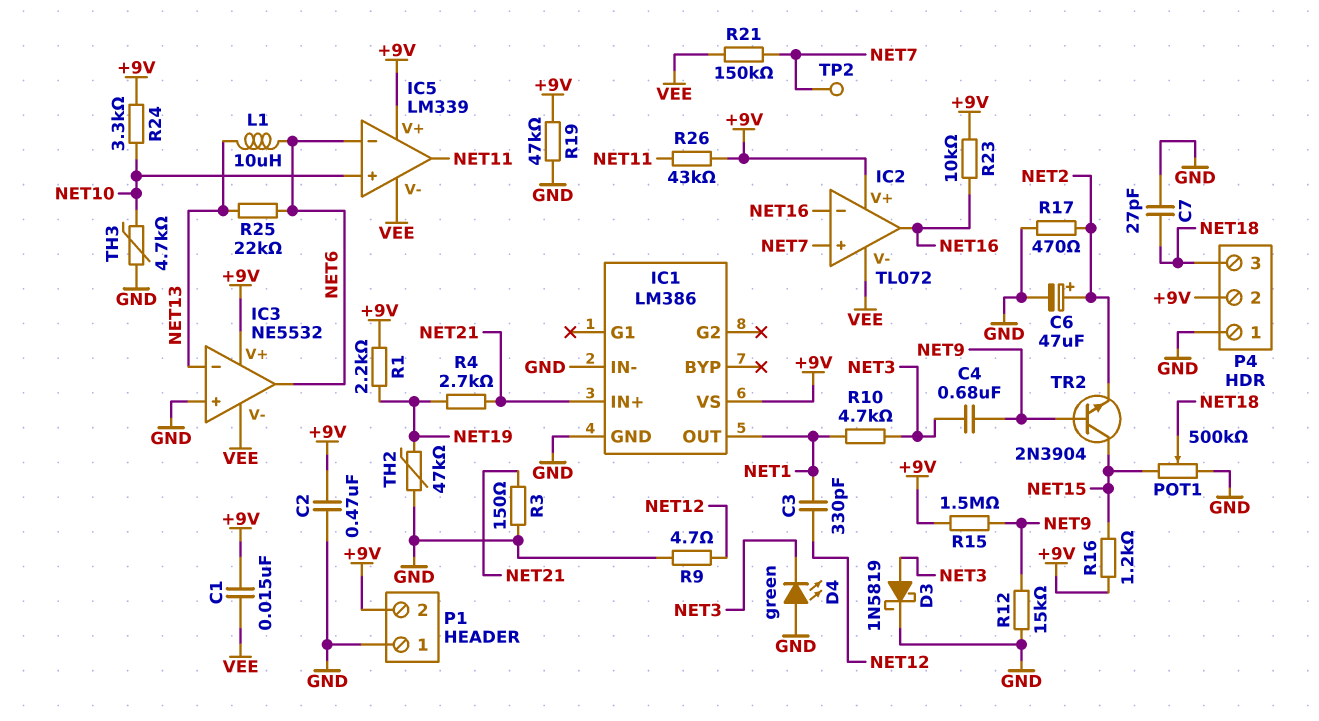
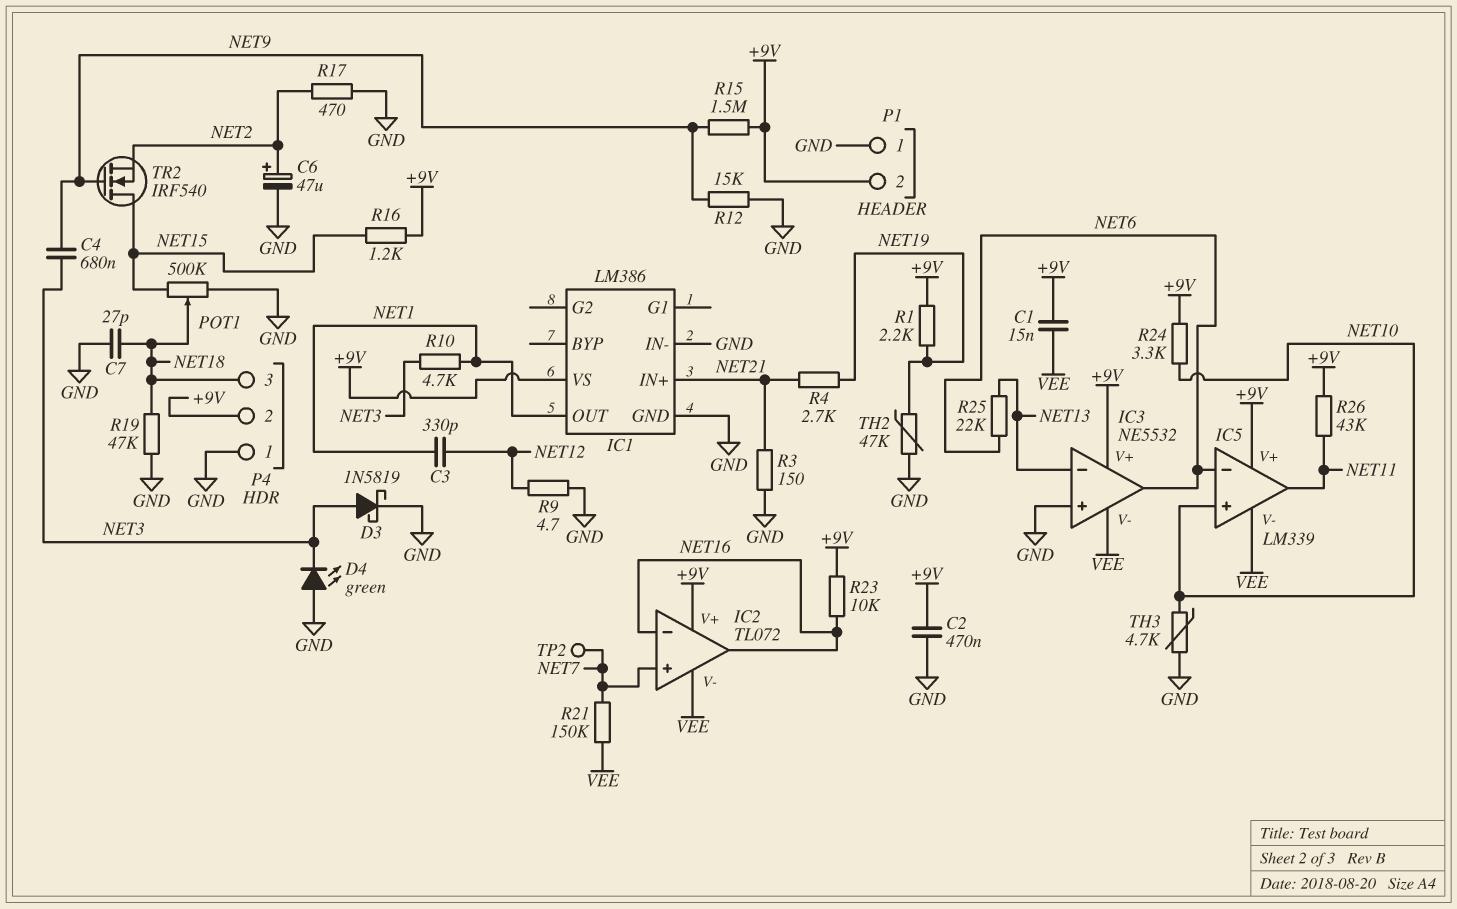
L1: 10uH (NET6, NET13) -> none
R19: 47k (+9V, GND) -> 47k (GND, NET18)
TR2: NPN 2N3904 (B NET9, C NET15, E NET2) -> NMOS IRF540 (G NET9, D NET15, S NET2)

